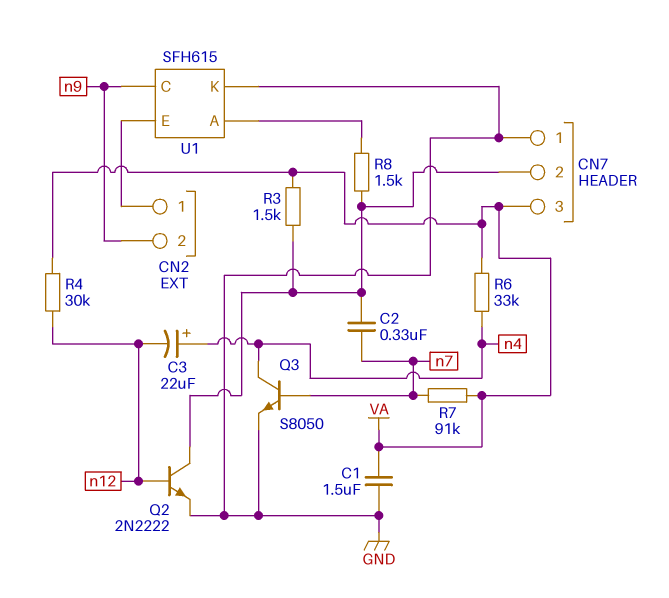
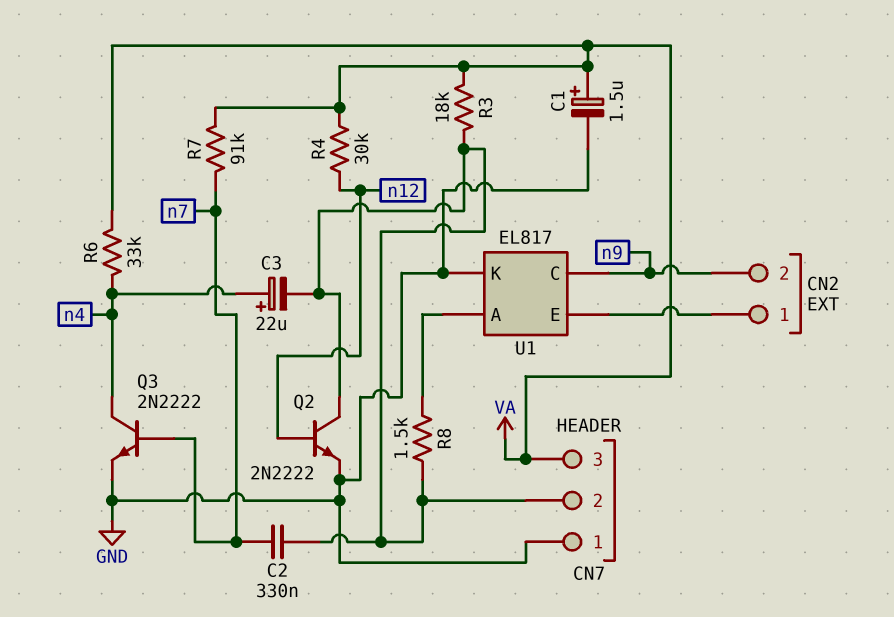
C1: 1.5uF (GND, VA) -> 1.5uF (plus VA, minus GND)
C3: 22uF (plus n4, minus n12) -> 22uF (plus n4, minus CN7/2)
Q3: NPN S8050 (B n7, C n4, E GND) -> NPN 2N2222 (B n7, C n4, E GND)
R3: 1.5k (CN7/2, VA) -> 18k (CN7/2, VA)
U1: SFH615 -> EL817

